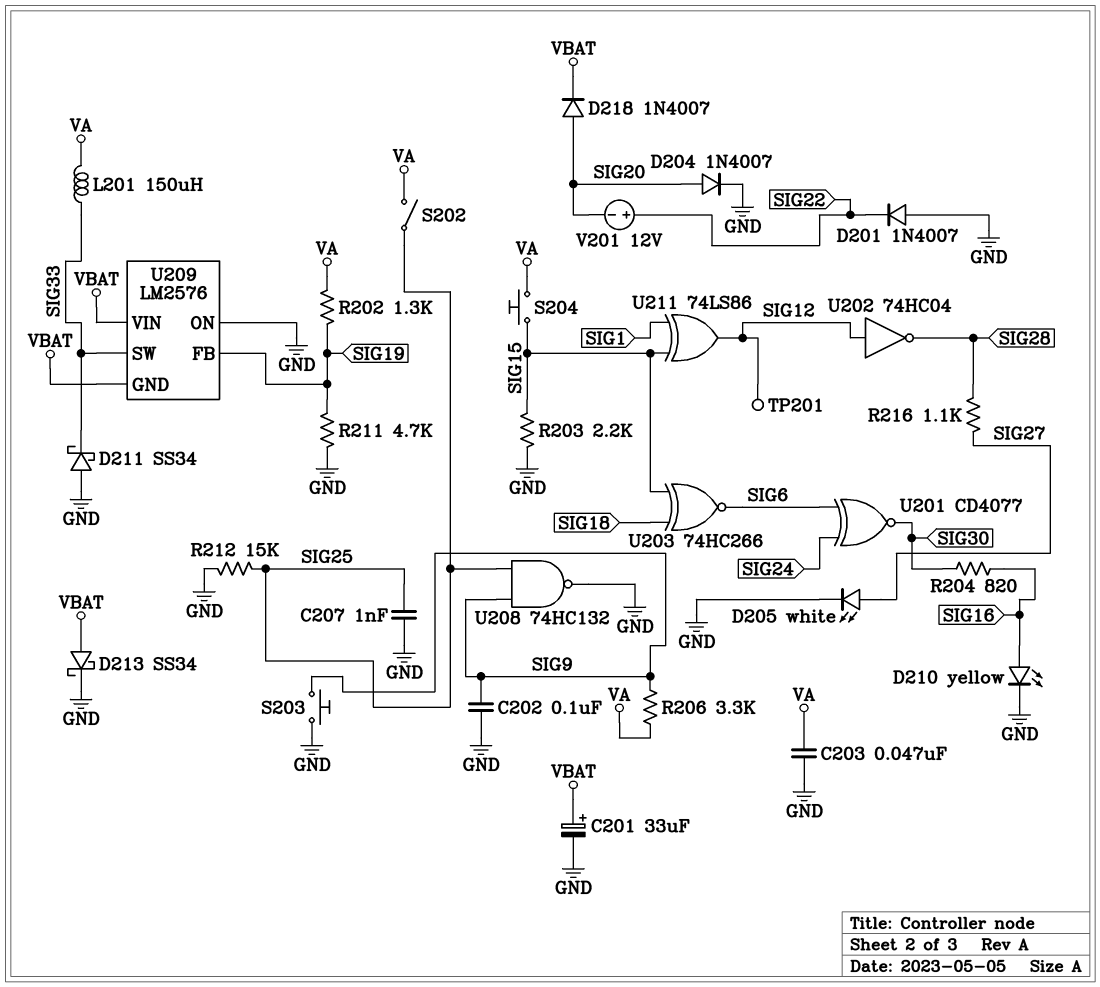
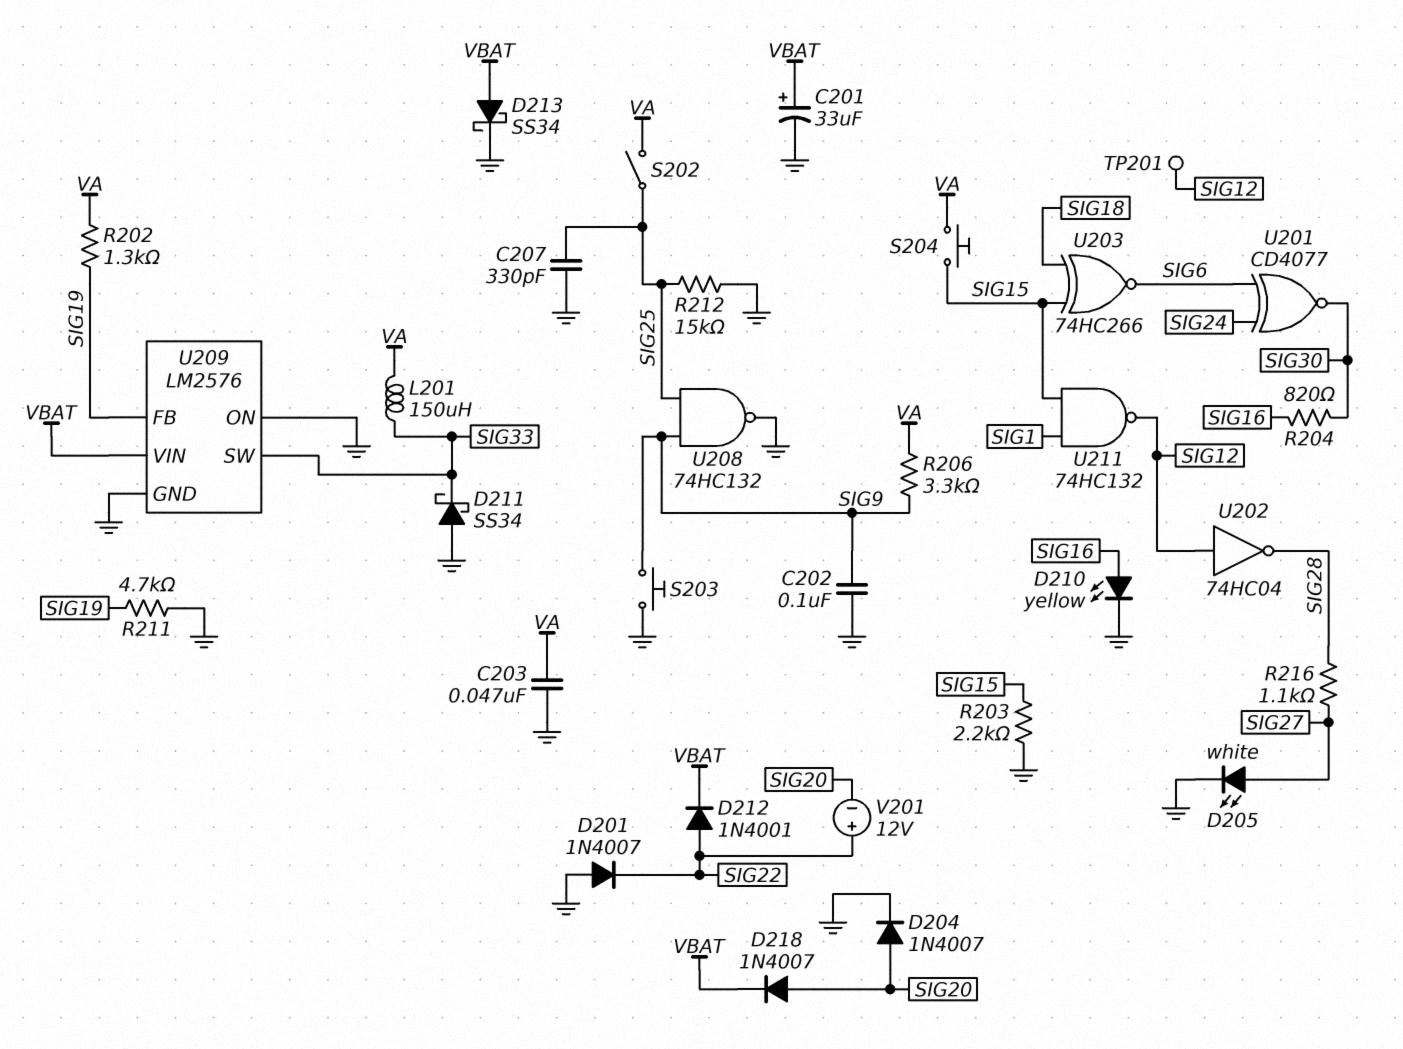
C207: 1nF (GND, SIG25) -> 330pF (GND, SIG25)
D212: none -> diode 1N4001 (A SIG22, K VBAT)
U209 pin GND: VBAT -> GND
U211: XOR 74LS86 (in SIG1, in SIG15, out SIG12) -> NAND 74HC132 (in SIG1, in SIG15, out SIG12)

